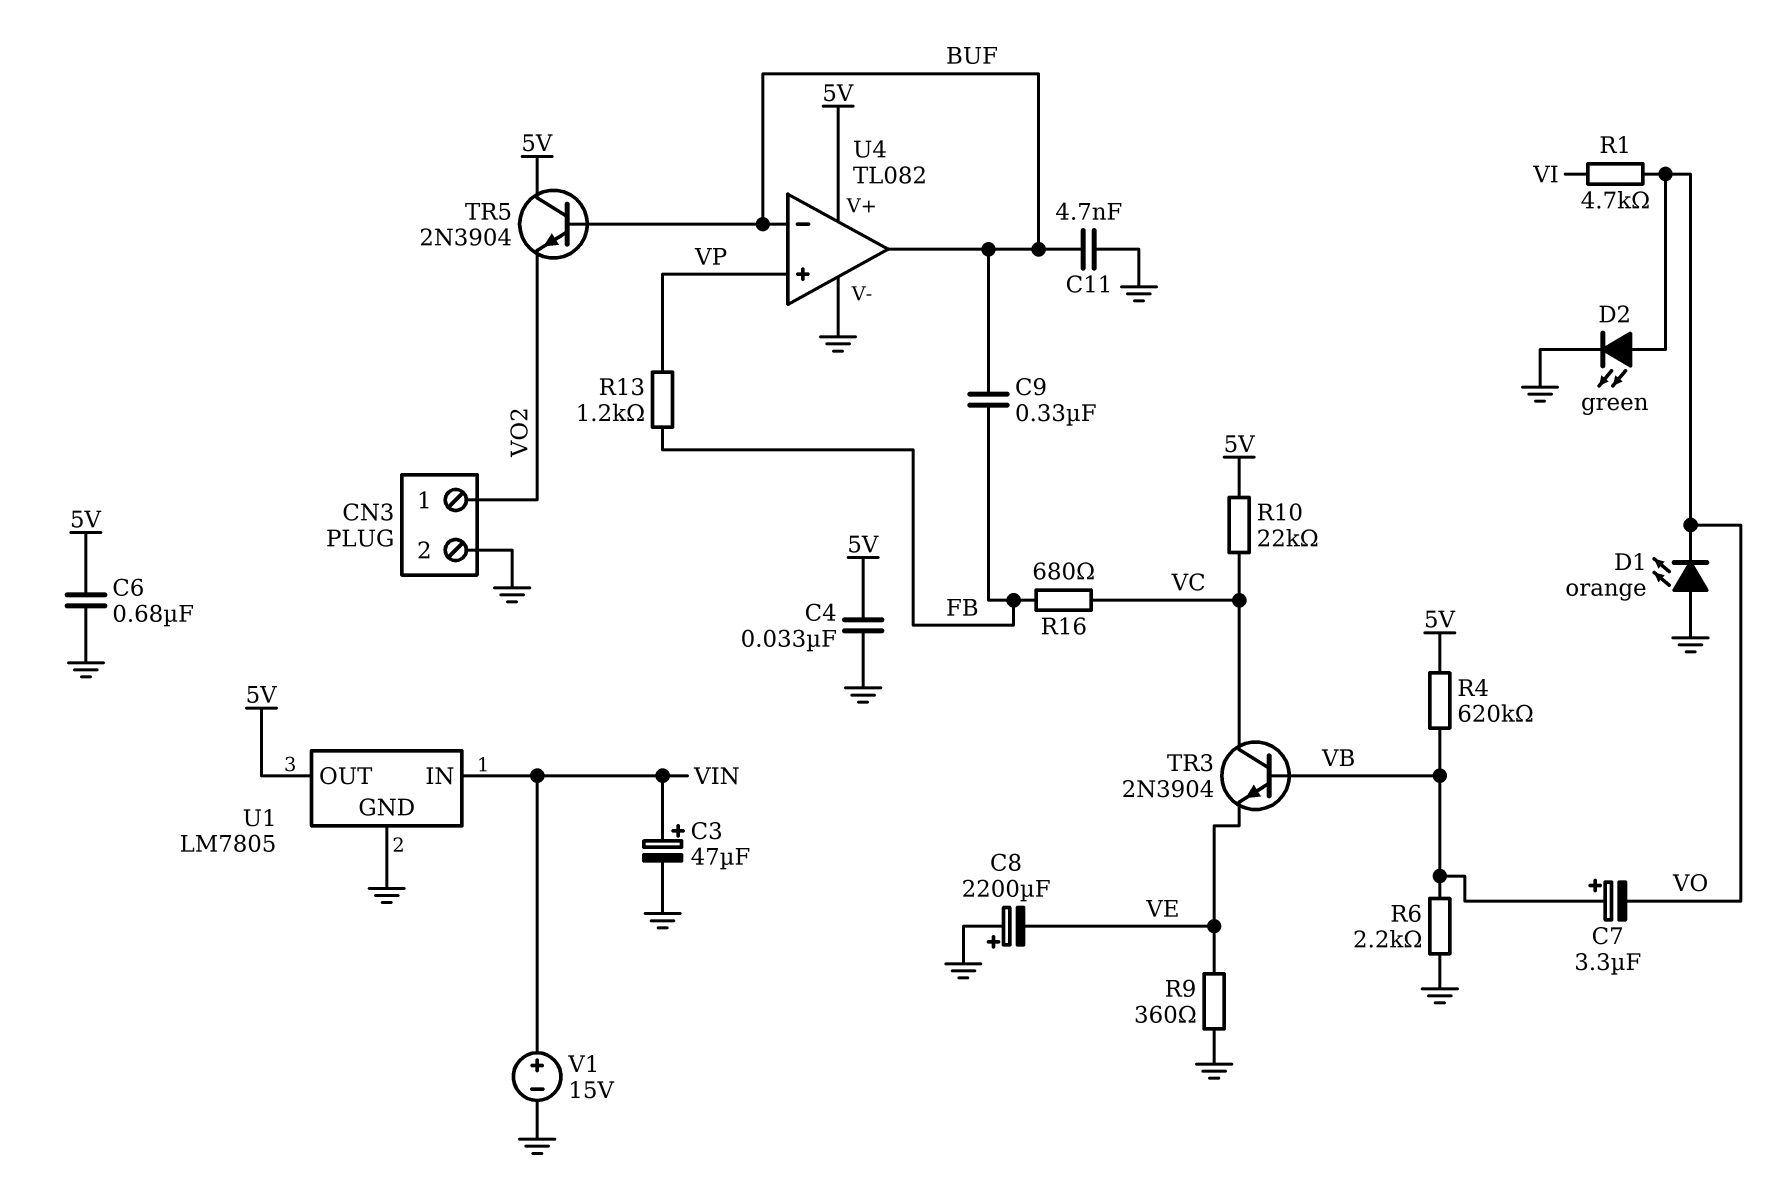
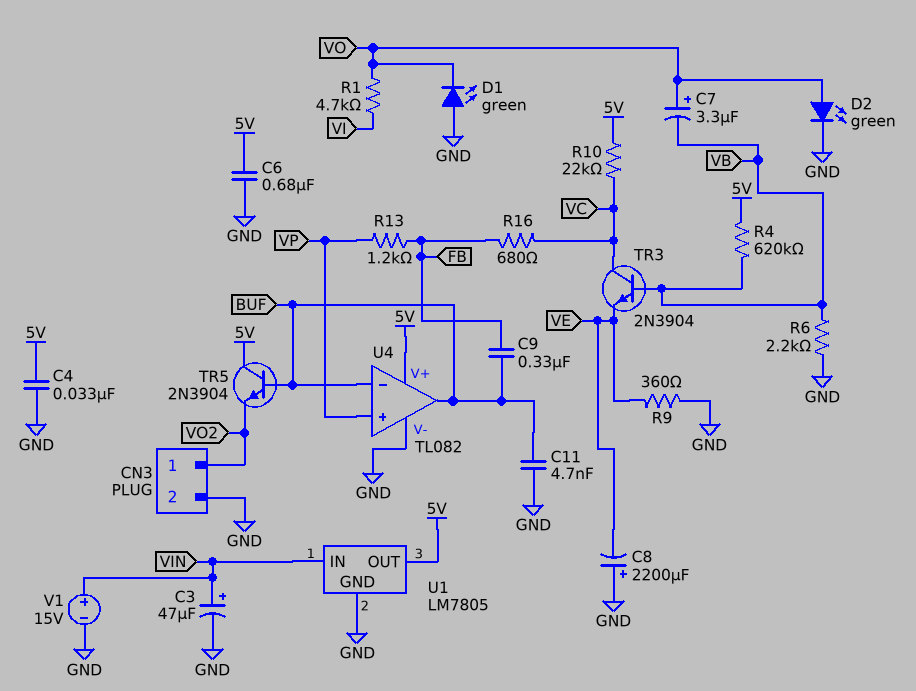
C7: 3.3uF (plus VB, minus VO) -> 3.3uF (plus VO, minus VB)
D1: LED orange (A GND, K VO) -> LED green (A GND, K VO)

